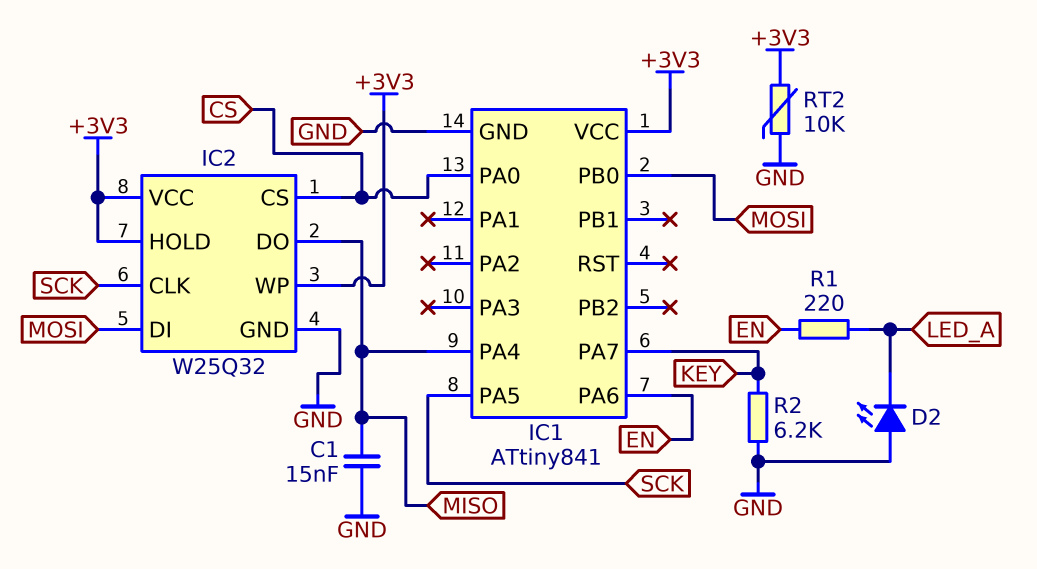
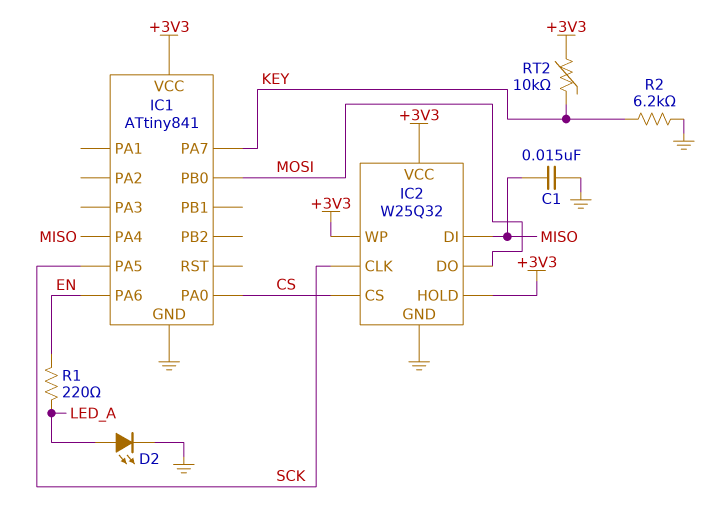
D2: LED (A GND, K LED_A) -> LED (A LED_A, K GND)
IC2 pin DI: MOSI -> MISO
IC2 pin DO: MISO -> MOSI
RT2: 10k (+3V3, GND) -> 10k (+3V3, KEY)

